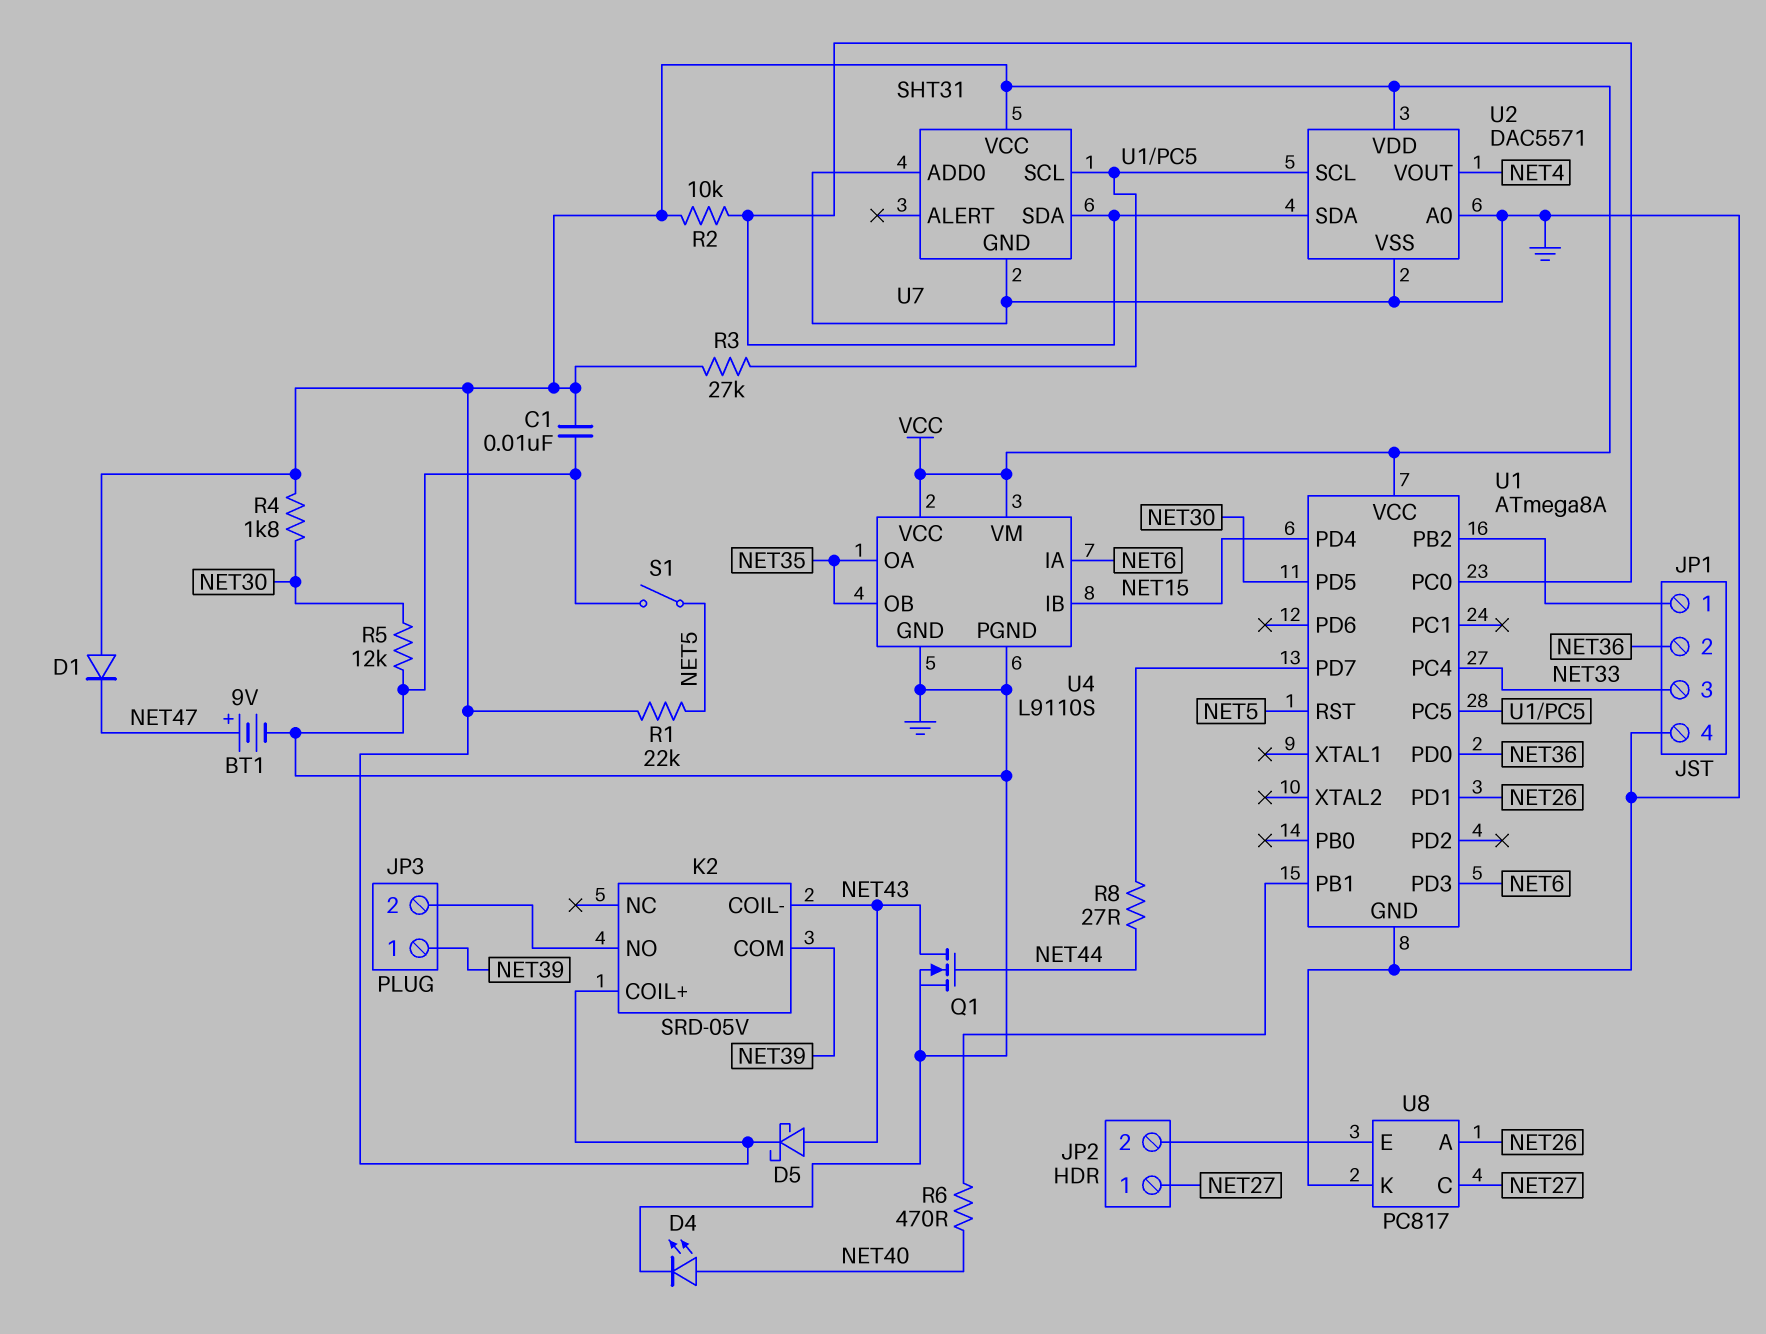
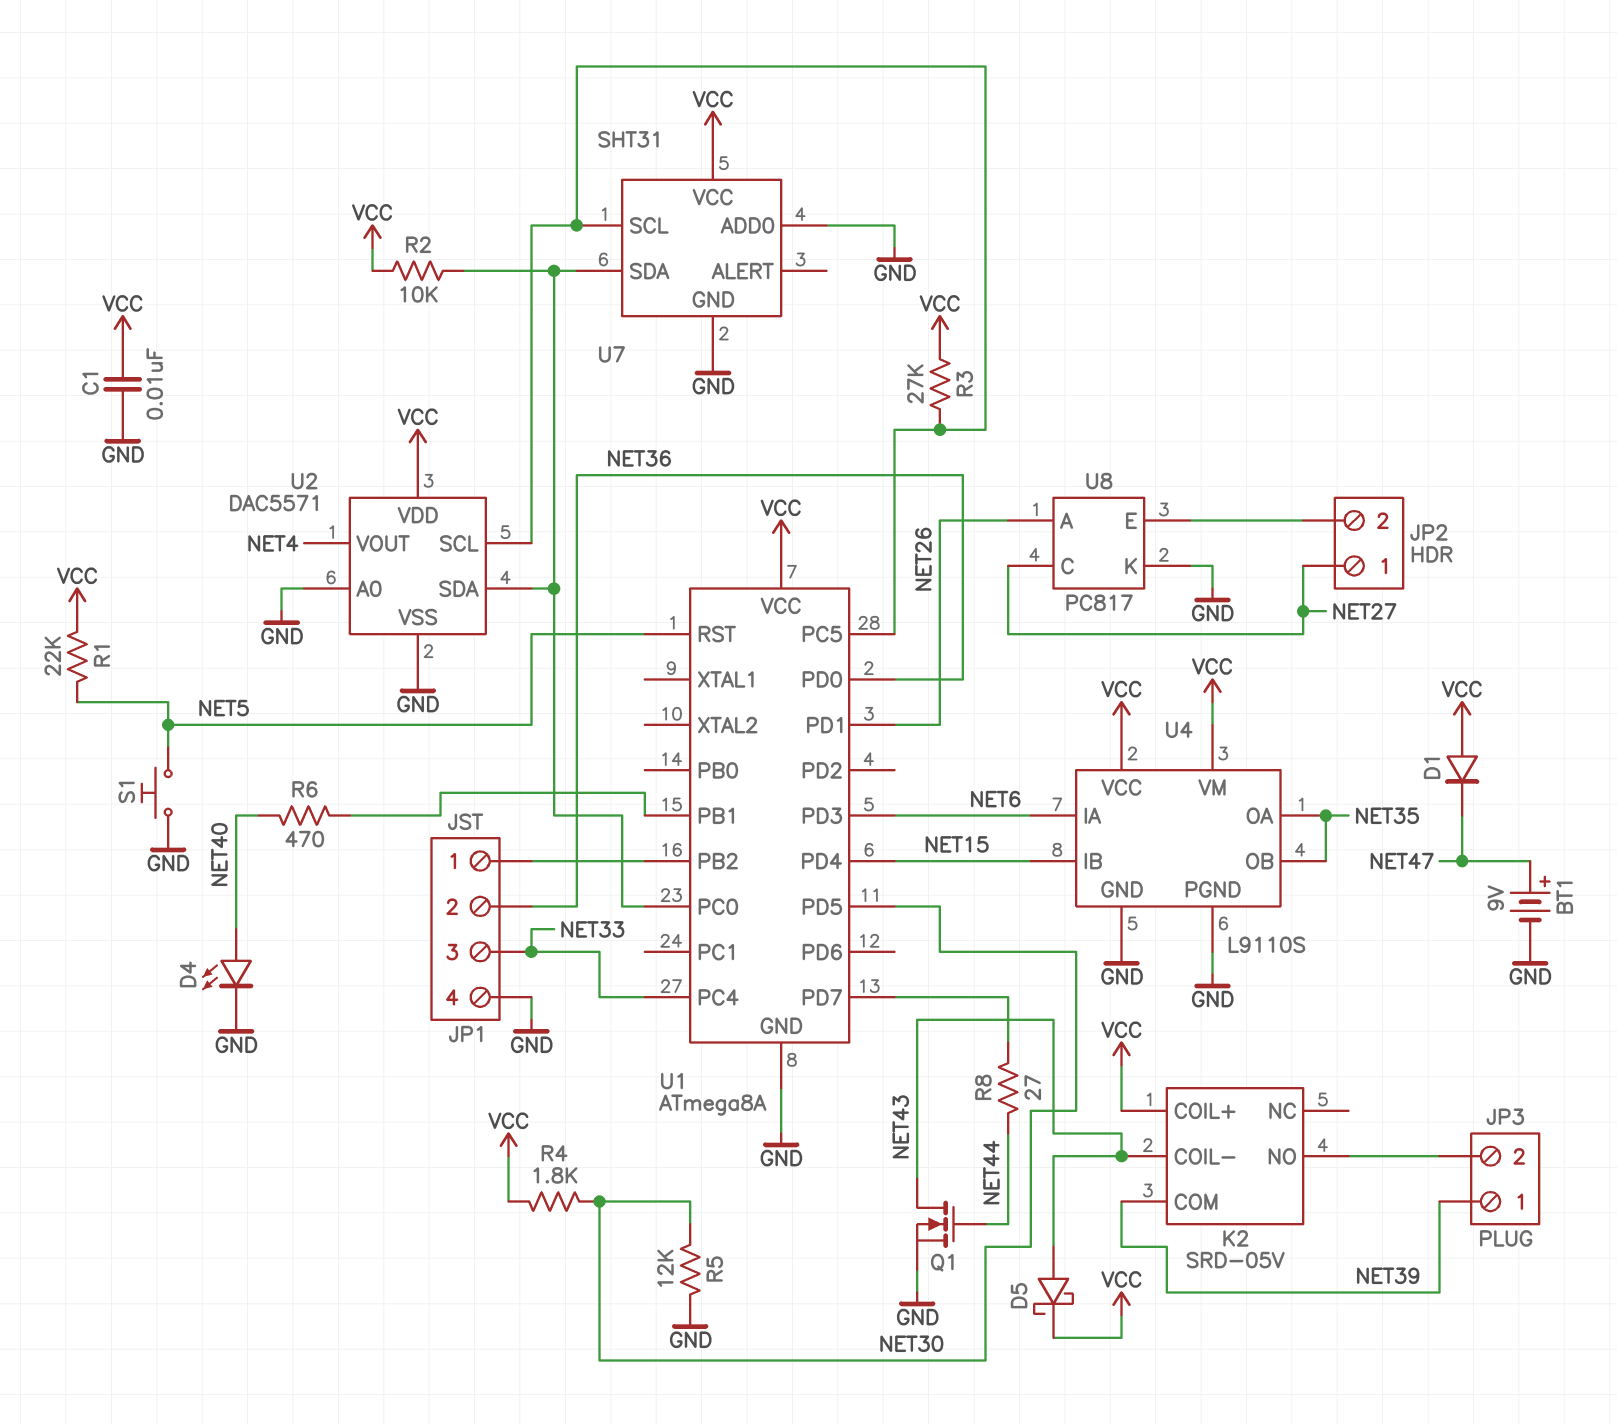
S1: switch (GND, NET5) -> button (GND, NET5)

